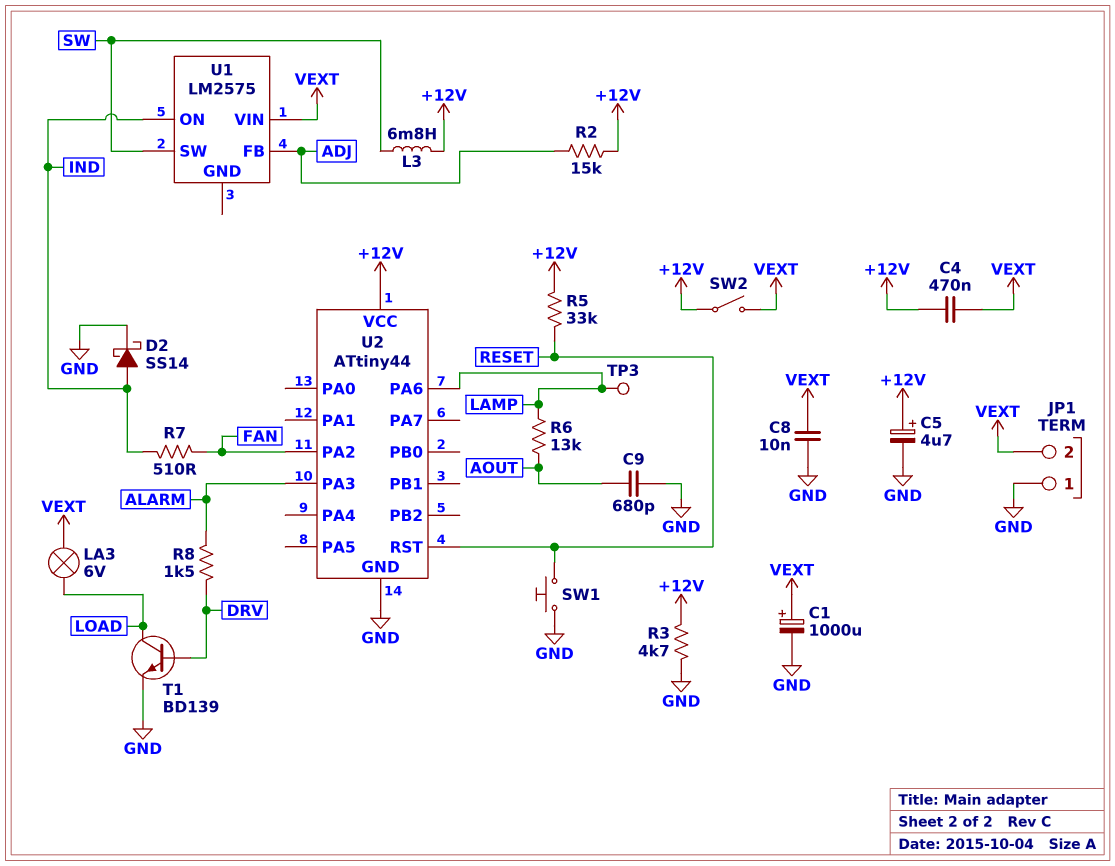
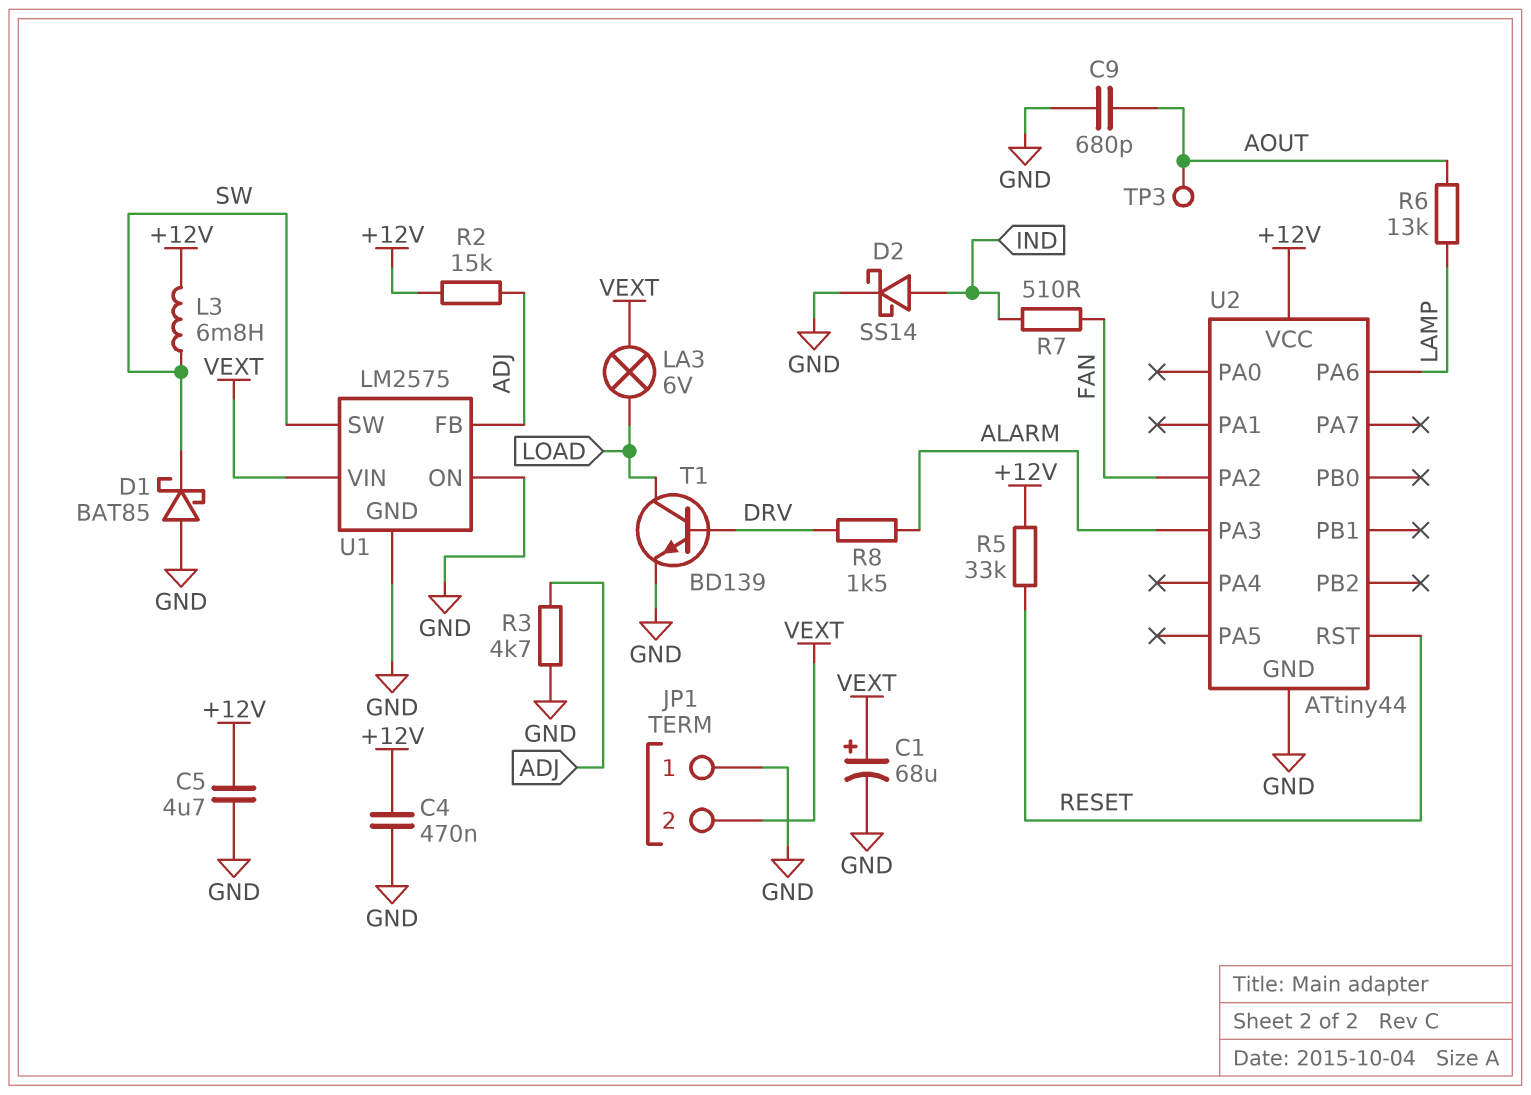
C1: 1000uF (plus VEXT, minus GND) -> 68uF (plus VEXT, minus GND)
C4: 470nF (+12V, VEXT) -> 470nF (+12V, GND)
C5: 4.7uF (plus +12V, minus GND) -> 4.7uF (+12V, GND)
C8: 10nF (GND, VEXT) -> none
D1: none -> schottky BAT85 (A GND, K SW)
R3: 4.7k (+12V, GND) -> 4.7k (ADJ, GND)
SW1: button (GND, RESET) -> none
SW2: switch (+12V, VEXT) -> none
TP3: test point (LAMP) -> test point (AOUT)
U1 pin GND: none -> GND
U1 pin ON: IND -> GND

